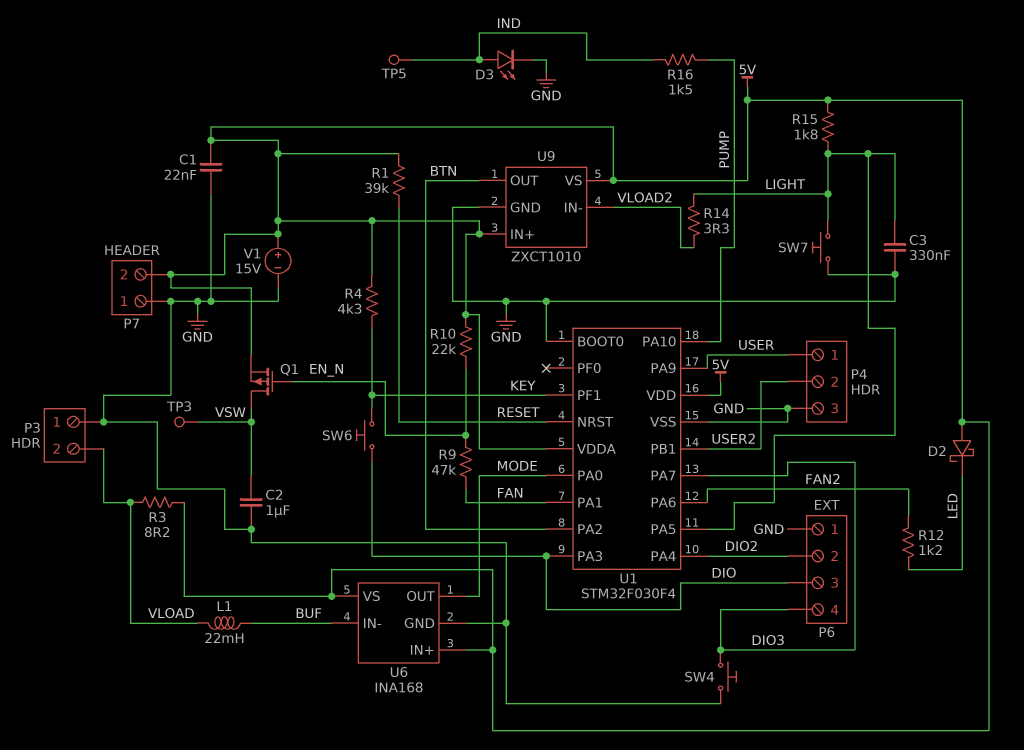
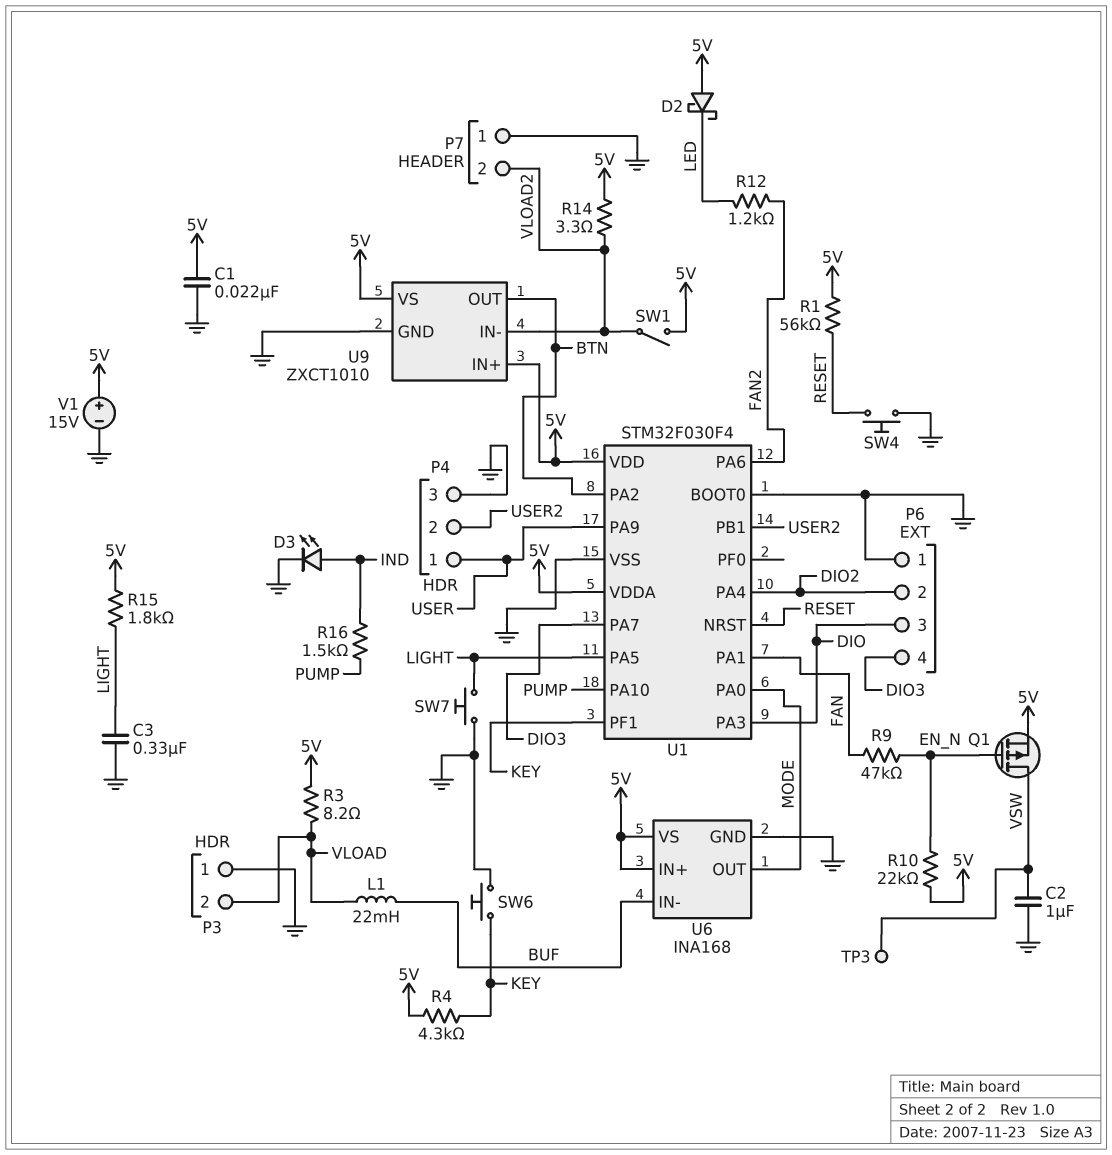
P7 pin 2: 5V -> VLOAD2
R1: 39k (5V, RESET) -> 56k (5V, RESET)
R14: 3.3 (LIGHT, VLOAD2) -> 3.3 (5V, VLOAD2)
SW1: none -> switch (5V, VLOAD2)
SW4: button (DIO3, GND) -> button (GND, RESET)
SW6: button (DIO, KEY) -> button (GND, KEY)
TP5: test point (IND) -> none

